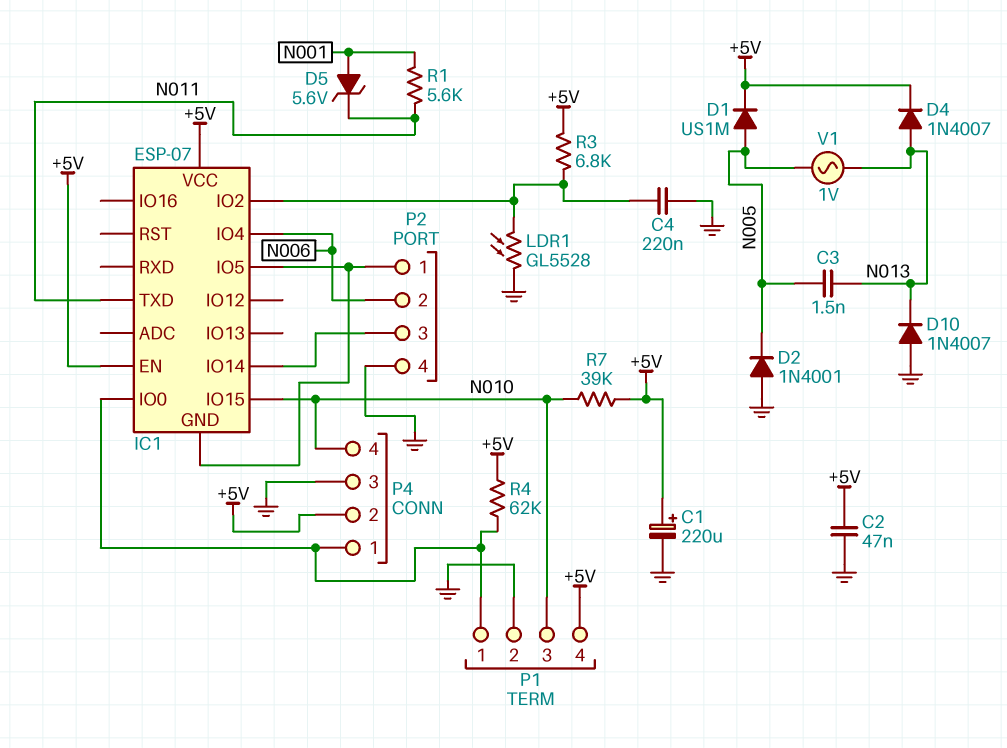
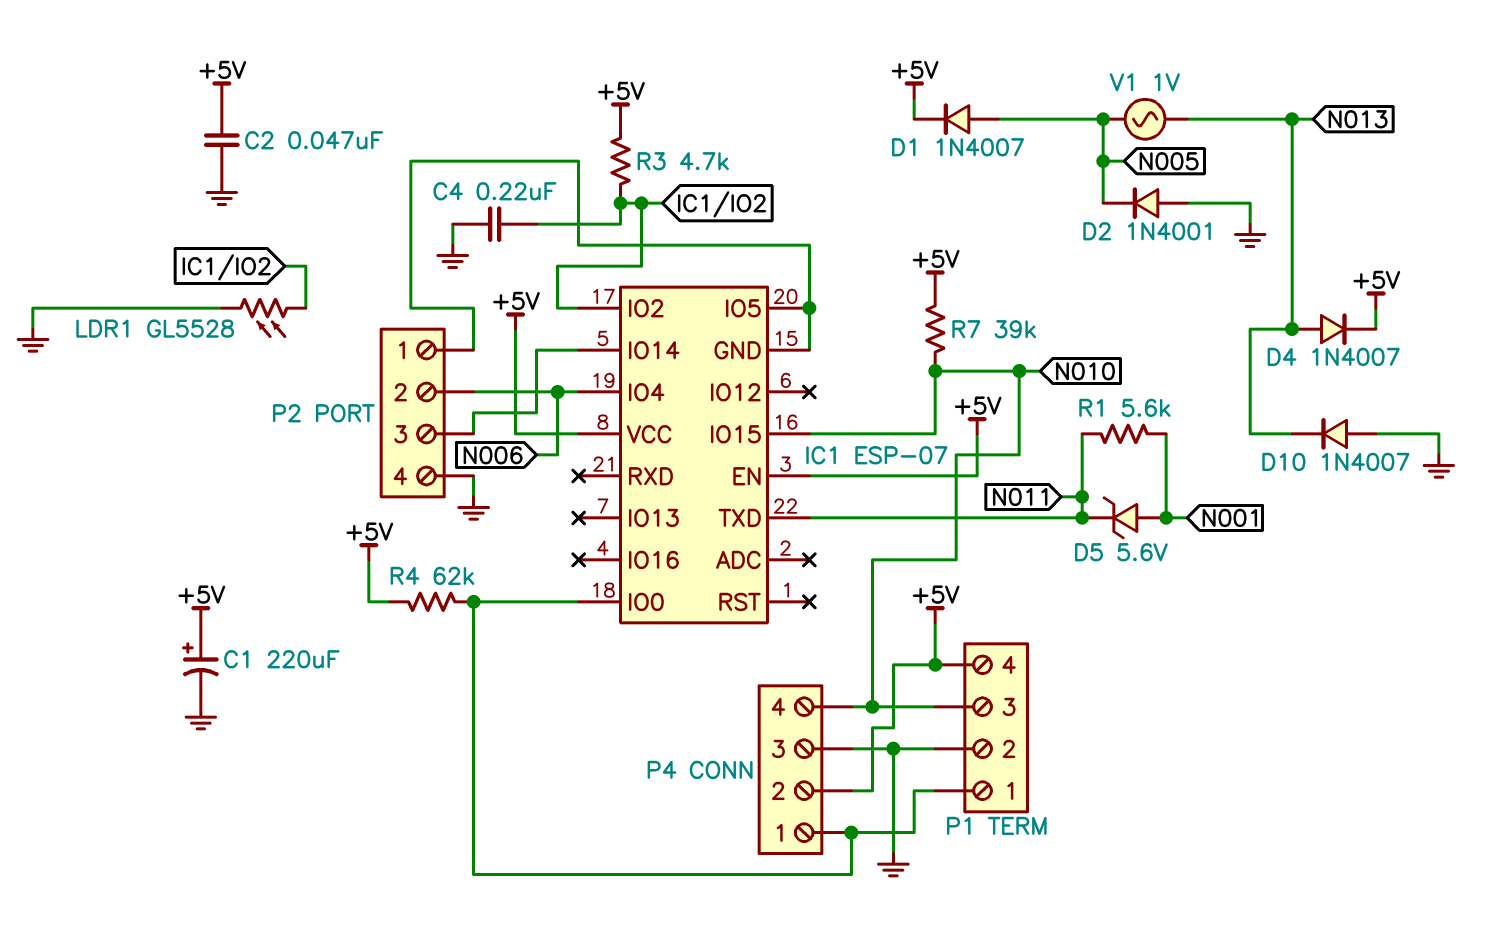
C3: 1.5nF (N005, N013) -> none
D1: diode US1M (A N005, K +5V) -> diode 1N4007 (A N005, K +5V)
R3: 6.8k (+5V, IC1/IO2) -> 4.7k (+5V, IC1/IO2)

